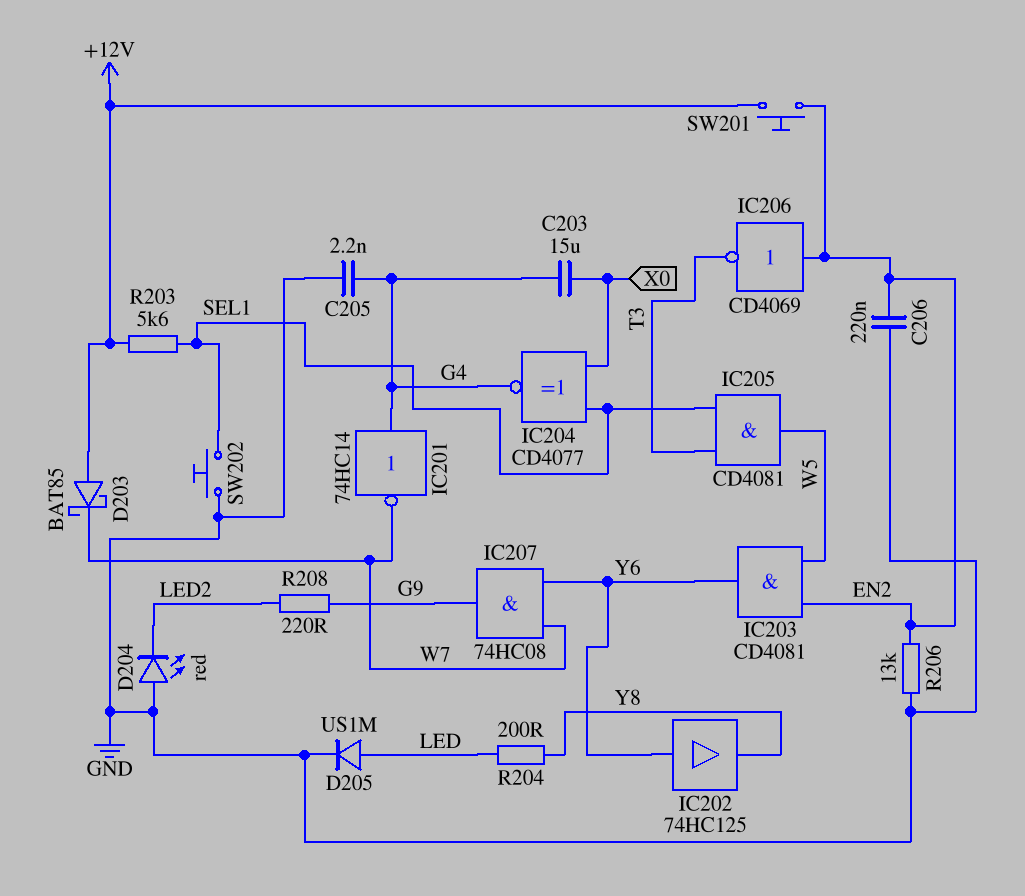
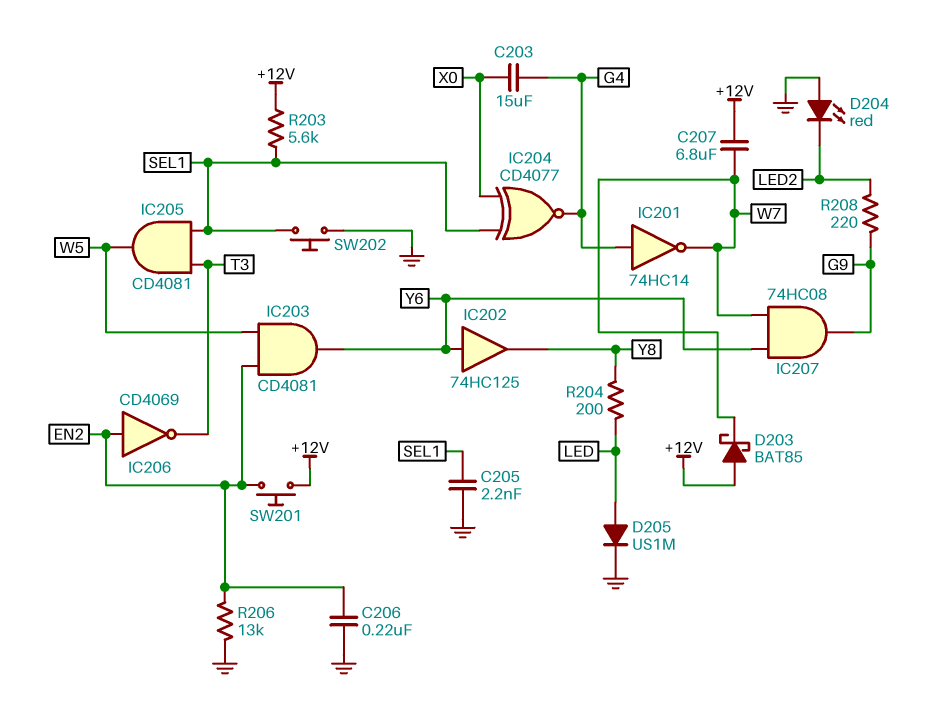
C205: 2.2nF (G4, GND) -> 2.2nF (GND, SEL1)
C207: none -> 6.8uF (+12V, W7)

